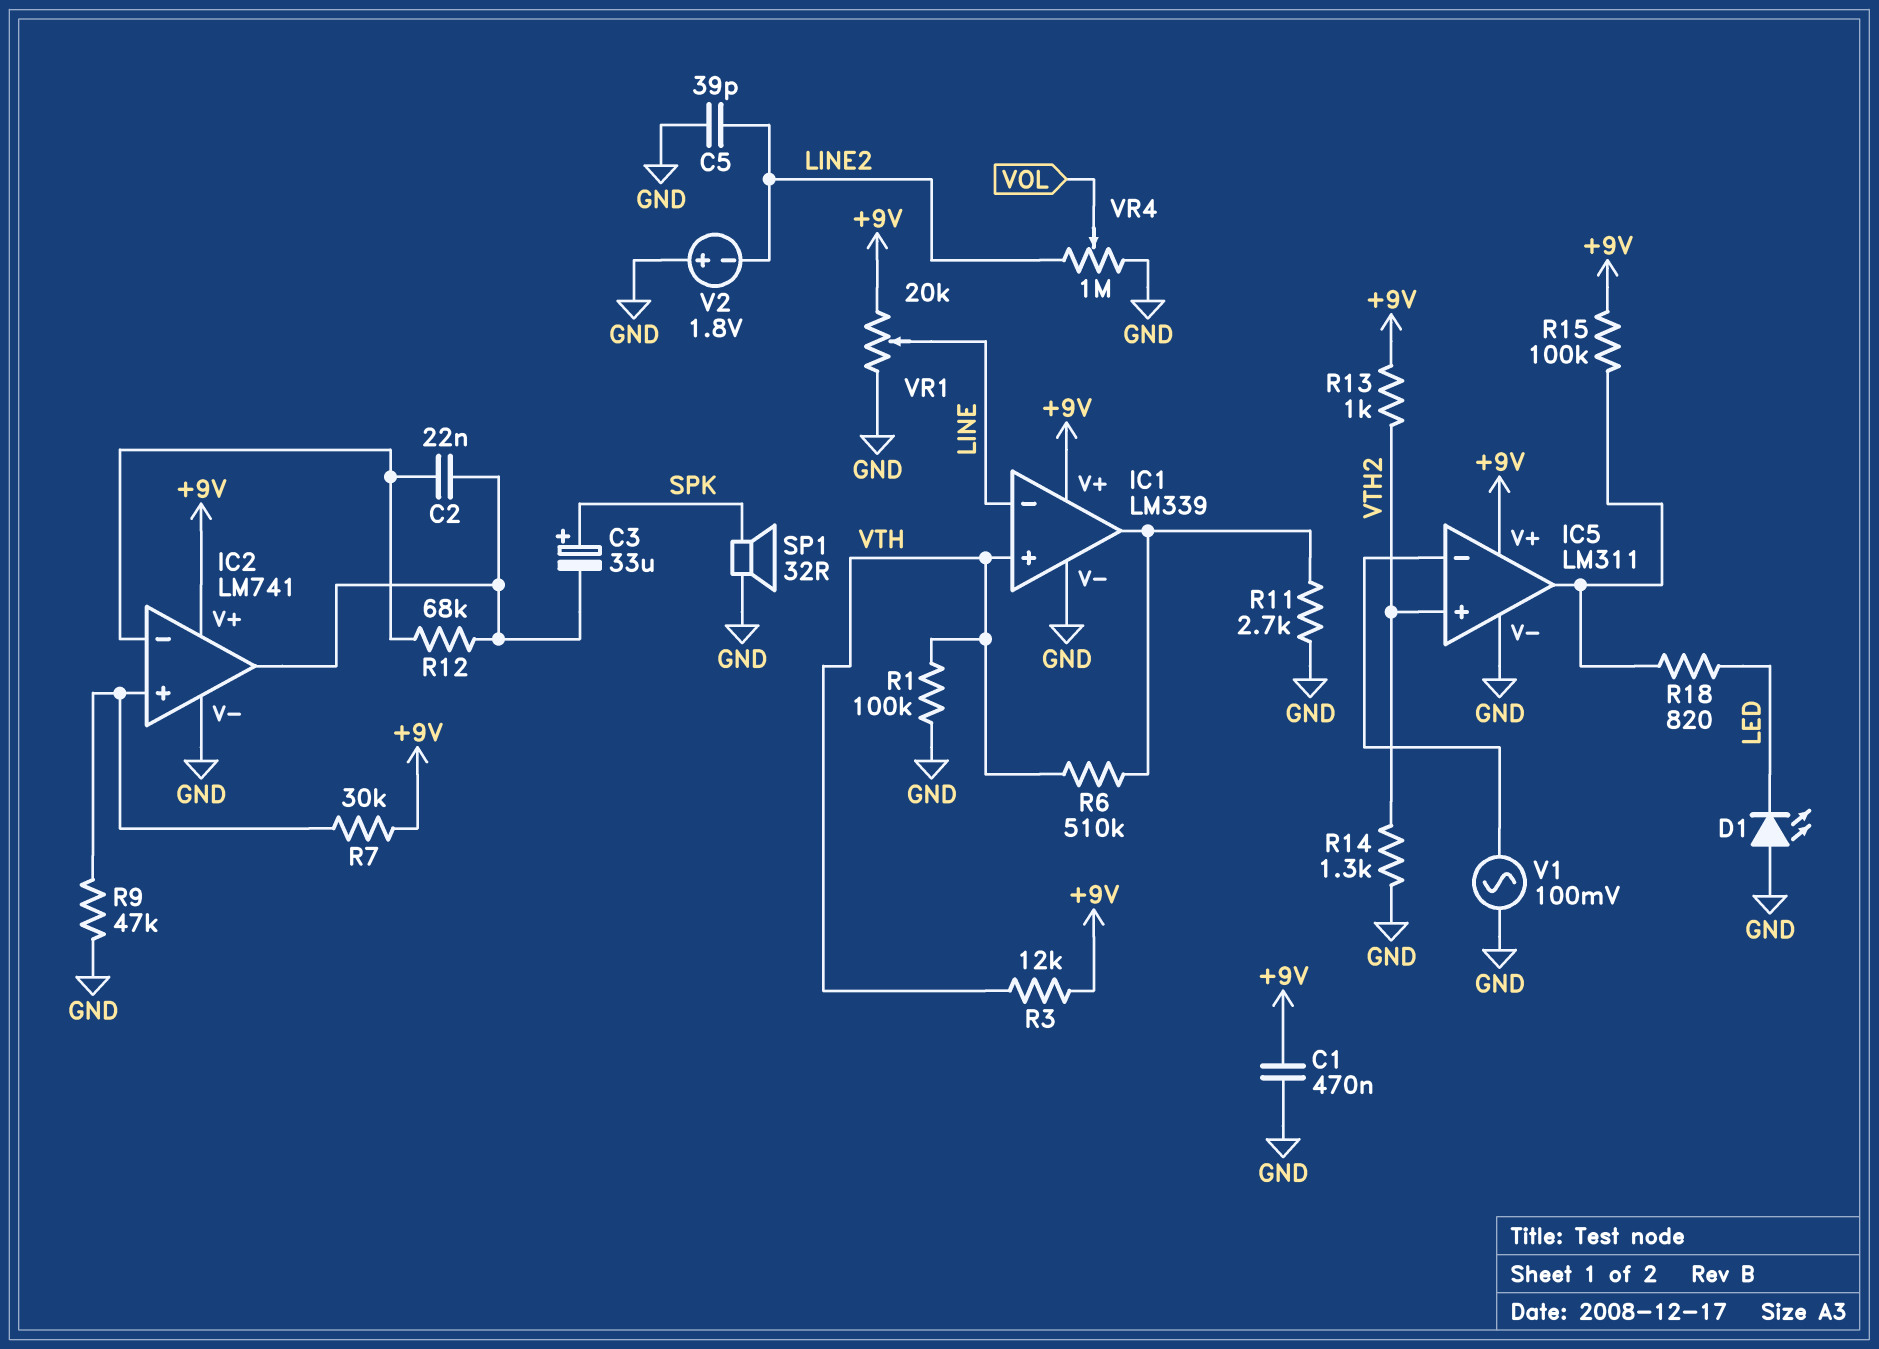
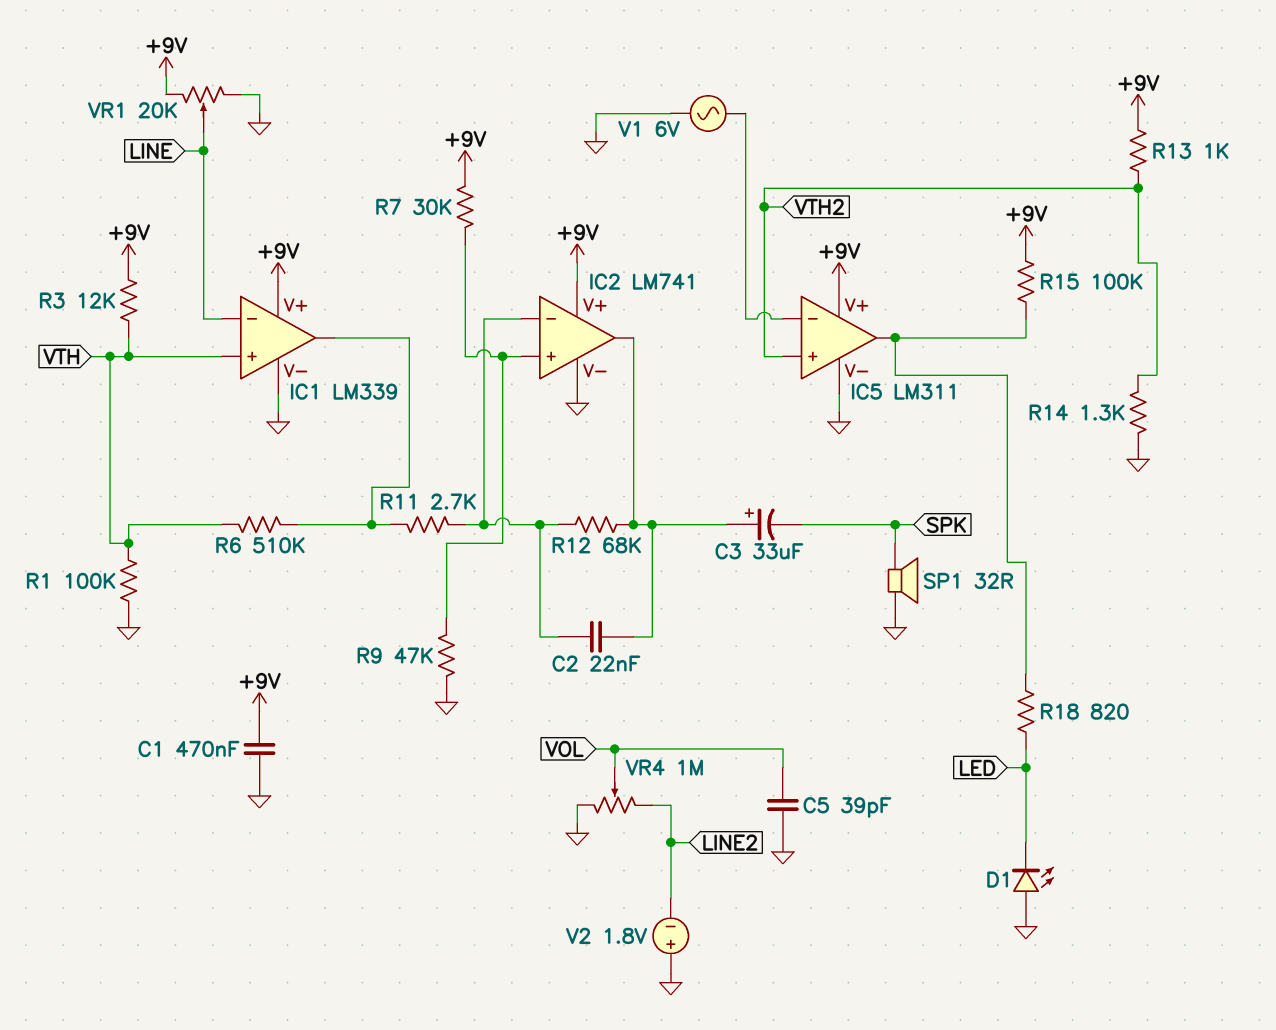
C3: 33uF (plus SPK, minus IC2/out) -> 33uF (plus IC2/out, minus SPK)
C5: 39pF (GND, LINE2) -> 39pF (GND, VOL)
R11: 2.7k (GND, IC1/out) -> 2.7k (IC1/out, IC2/in-)
V1: AC 100mV (GND, IC5/in-) -> AC 6V (GND, IC5/in-)

